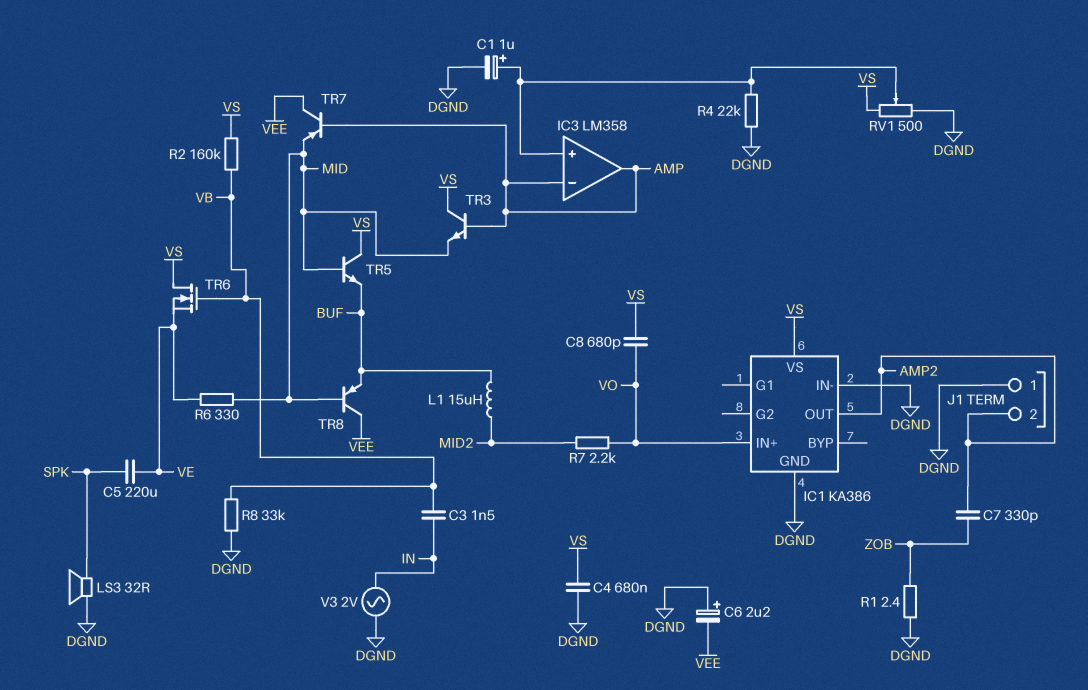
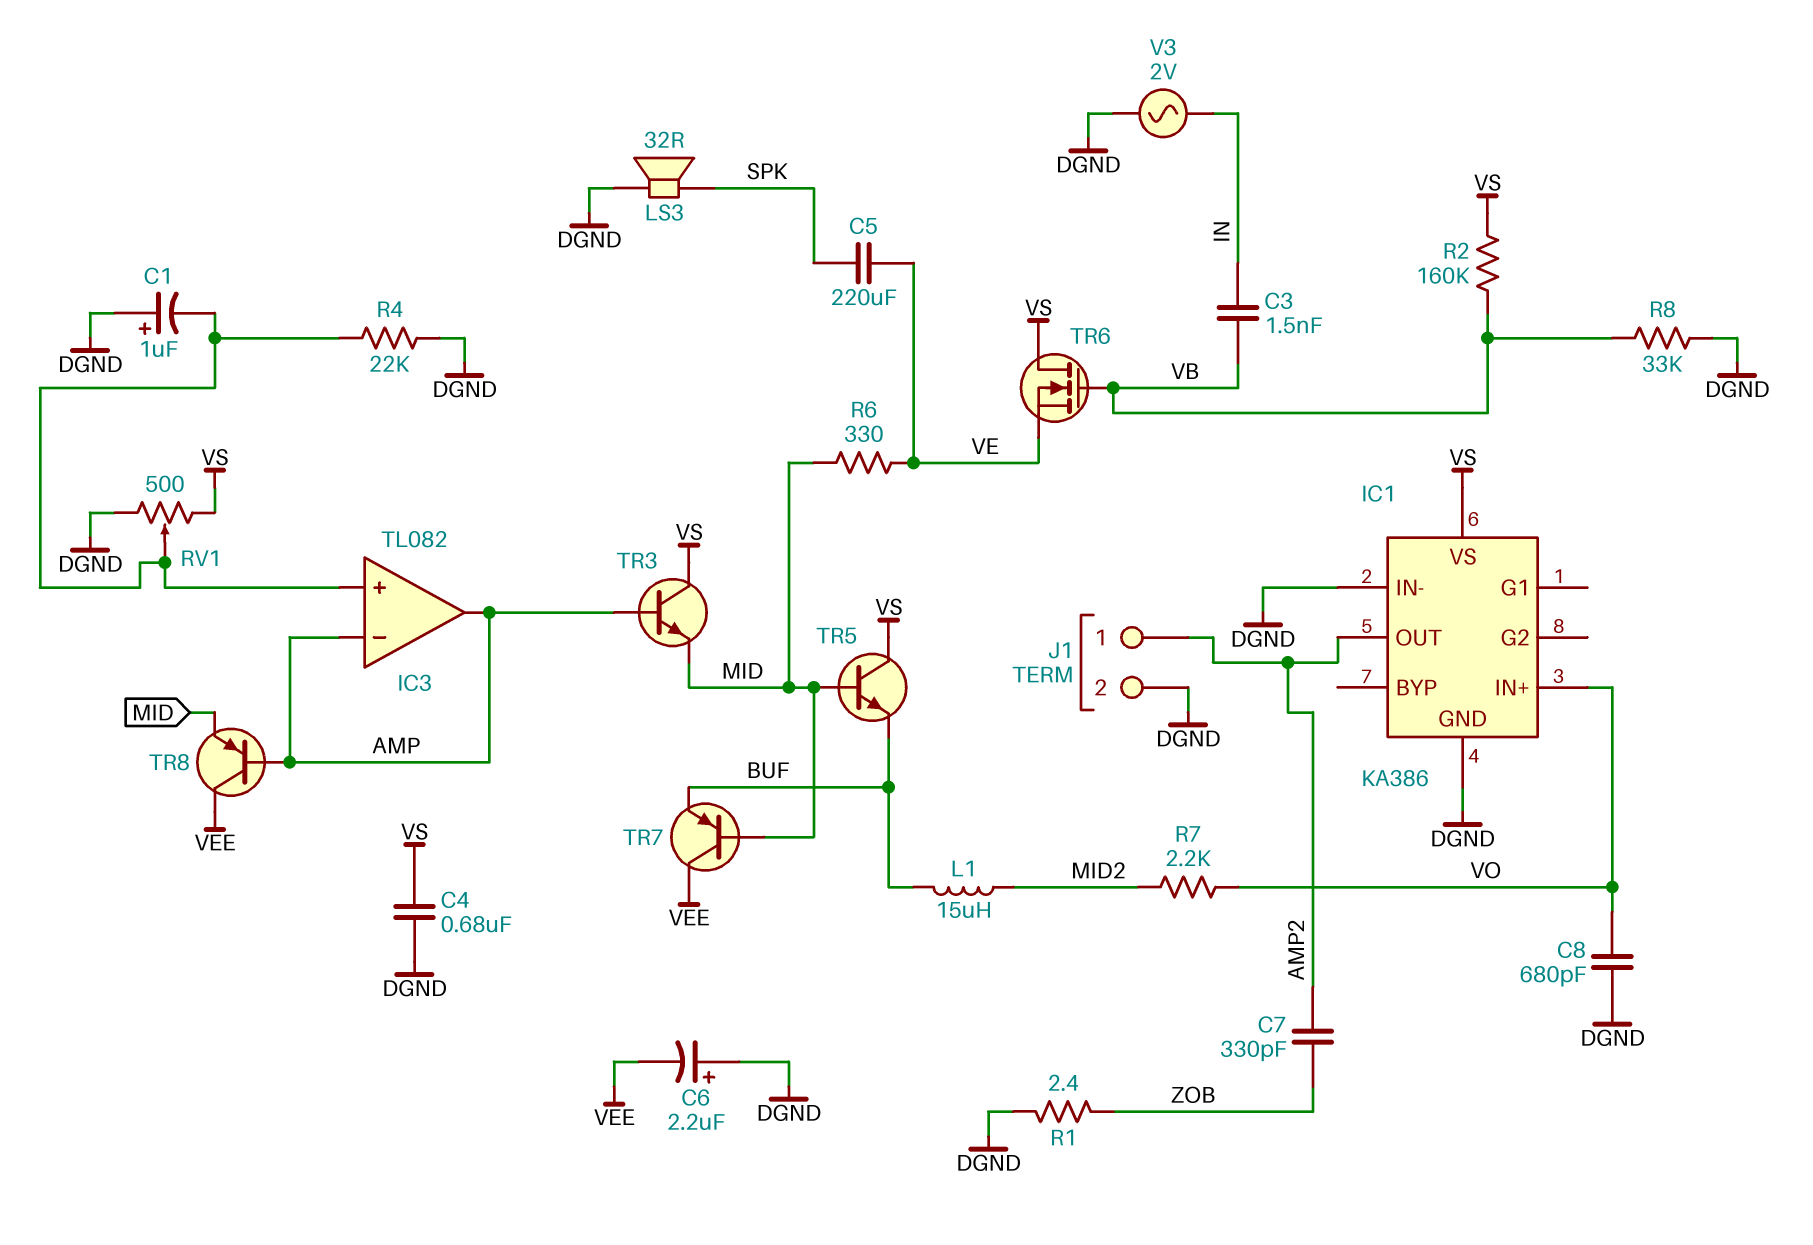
C1: 1uF (plus IC3/in+, minus DGND) -> 1uF (plus DGND, minus IC3/in+)
C8: 680pF (VO, VS) -> 680pF (DGND, VO)
IC3: LM358 -> TL082
J1 pin 1: DGND -> AMP2
J1 pin 2: AMP2 -> DGND
TR7: PNP (B AMP, C VEE, E MID) -> PNP (B MID, C VEE, E BUF)
TR8: PNP (B MID, C VEE, E BUF) -> PNP (B AMP, C VEE, E MID)

